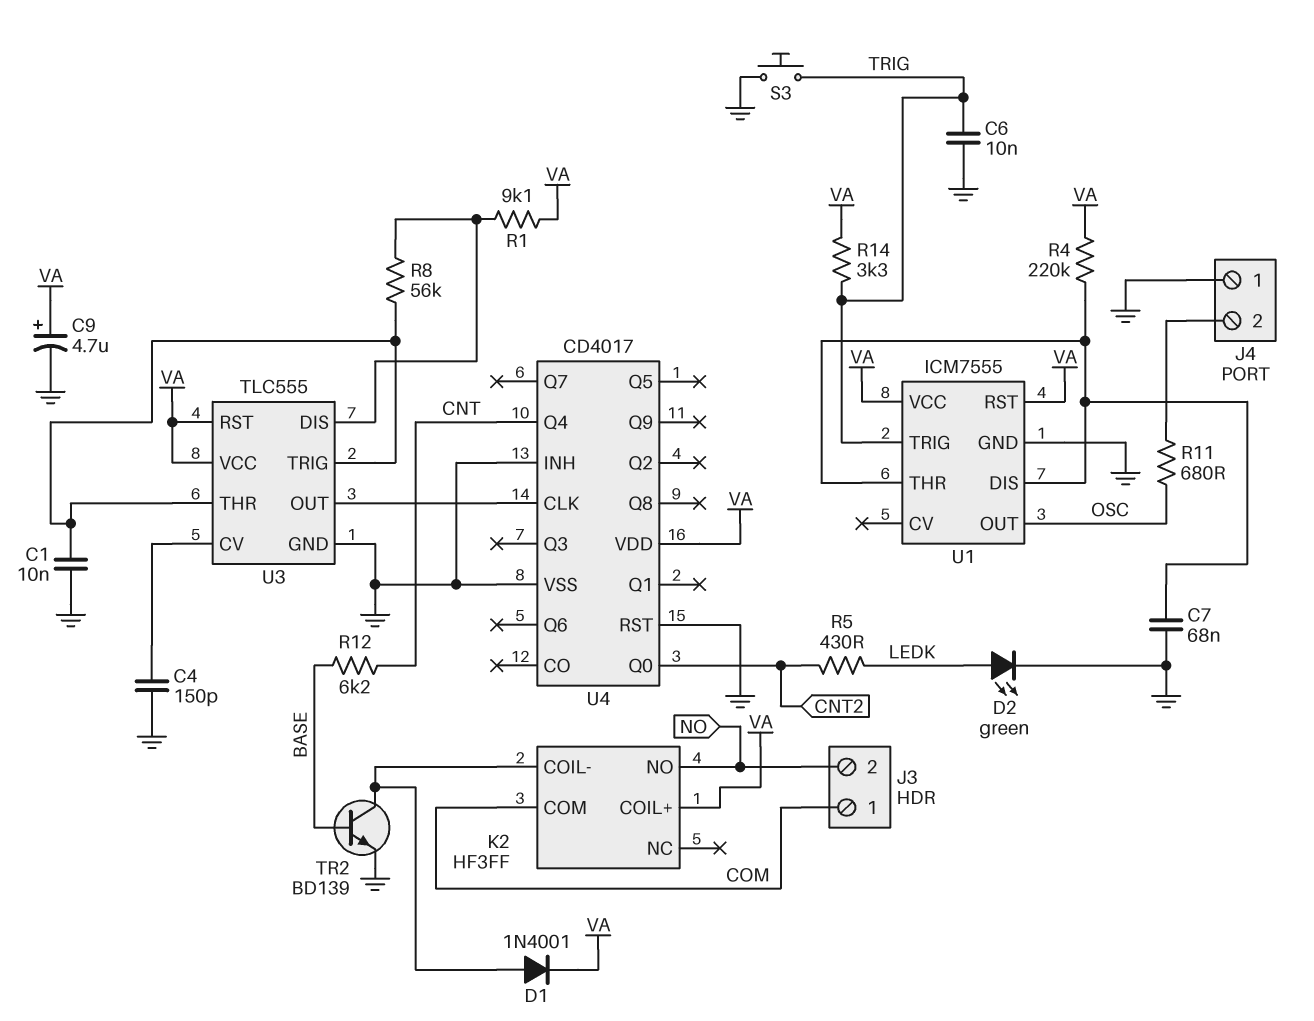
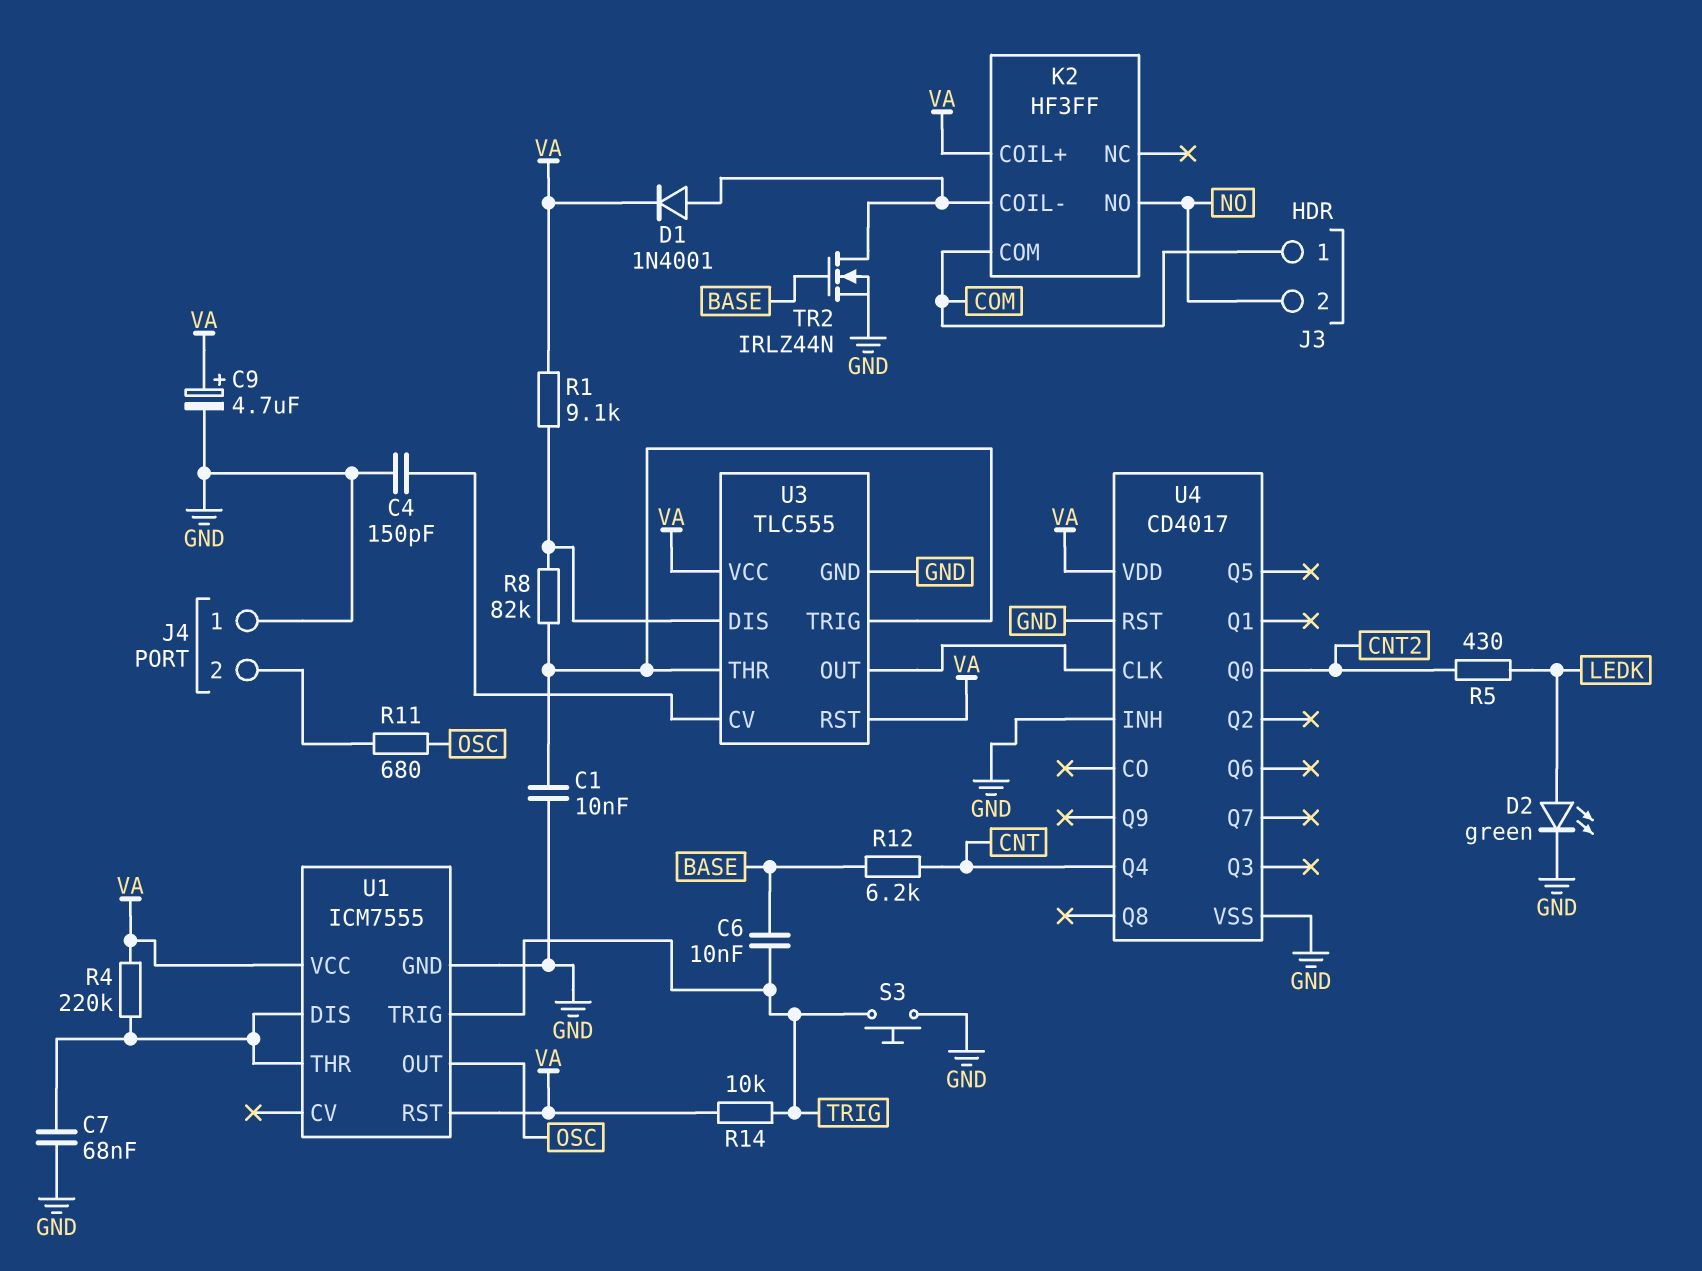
C6: 10nF (GND, TRIG) -> 10nF (BASE, TRIG)
R8: 56k (U3/DIS, U3/THR) -> 82k (U3/DIS, U3/THR)
R14: 3.3k (TRIG, VA) -> 10k (TRIG, VA)
TR2: NPN BD139 (B BASE, C K2/COIL-, E GND) -> NMOS IRLZ44N (G BASE, D K2/COIL-, S GND)

